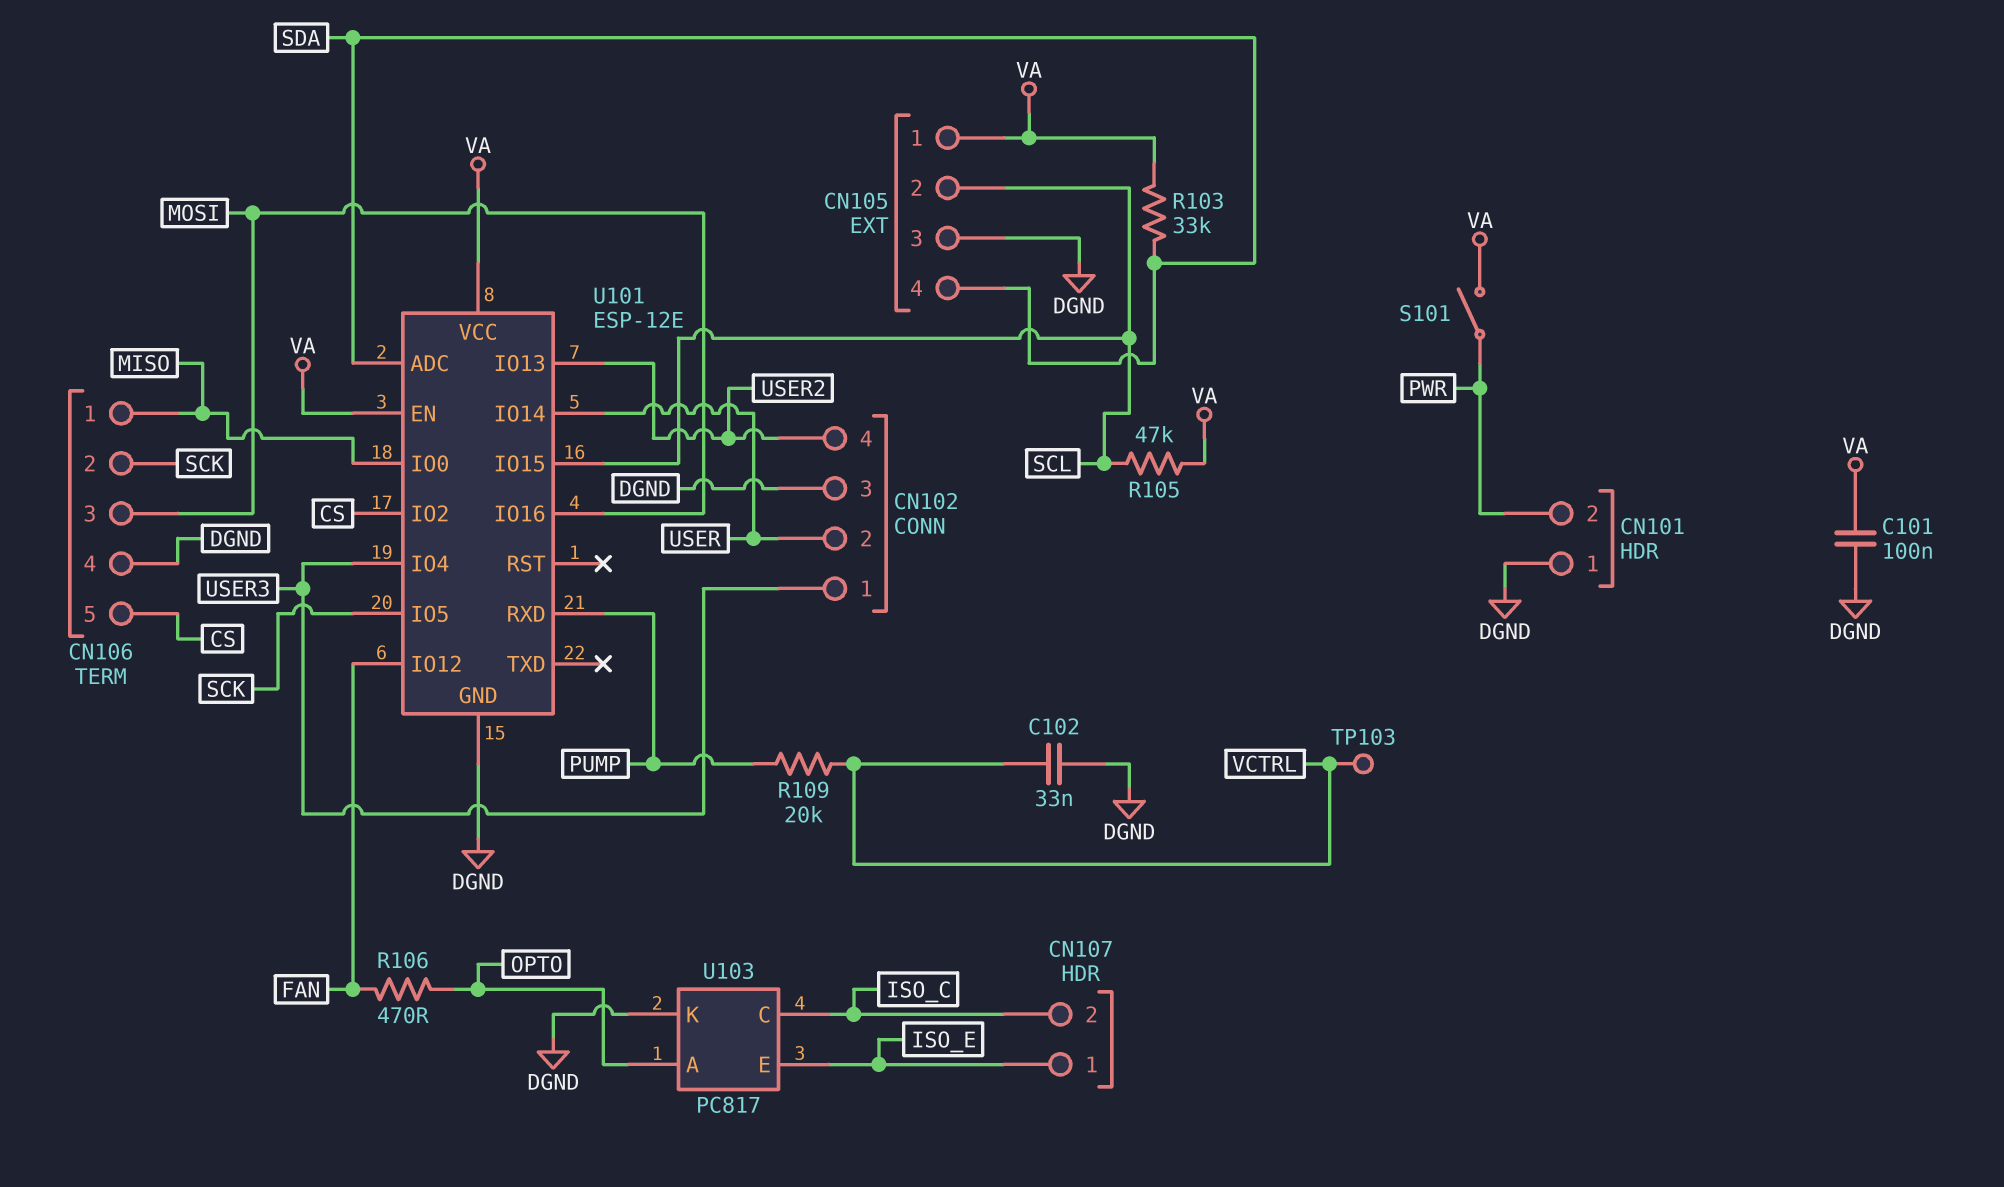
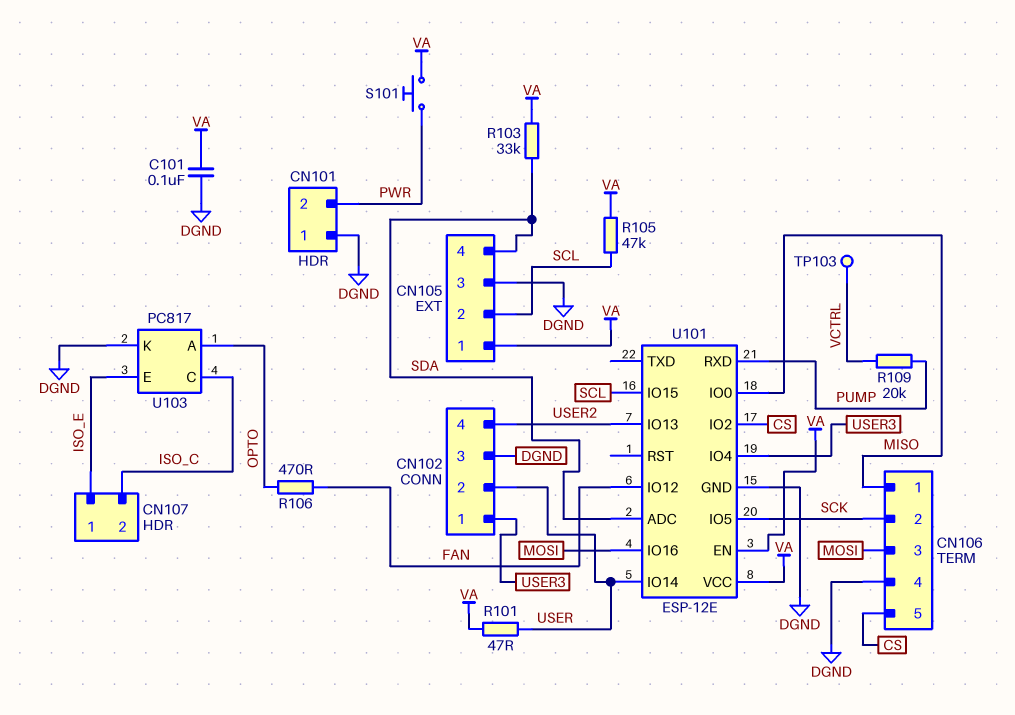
C102: 33nF (DGND, VCTRL) -> none
R101: none -> 47 (USER, VA)
S101: switch (PWR, VA) -> button (PWR, VA)

